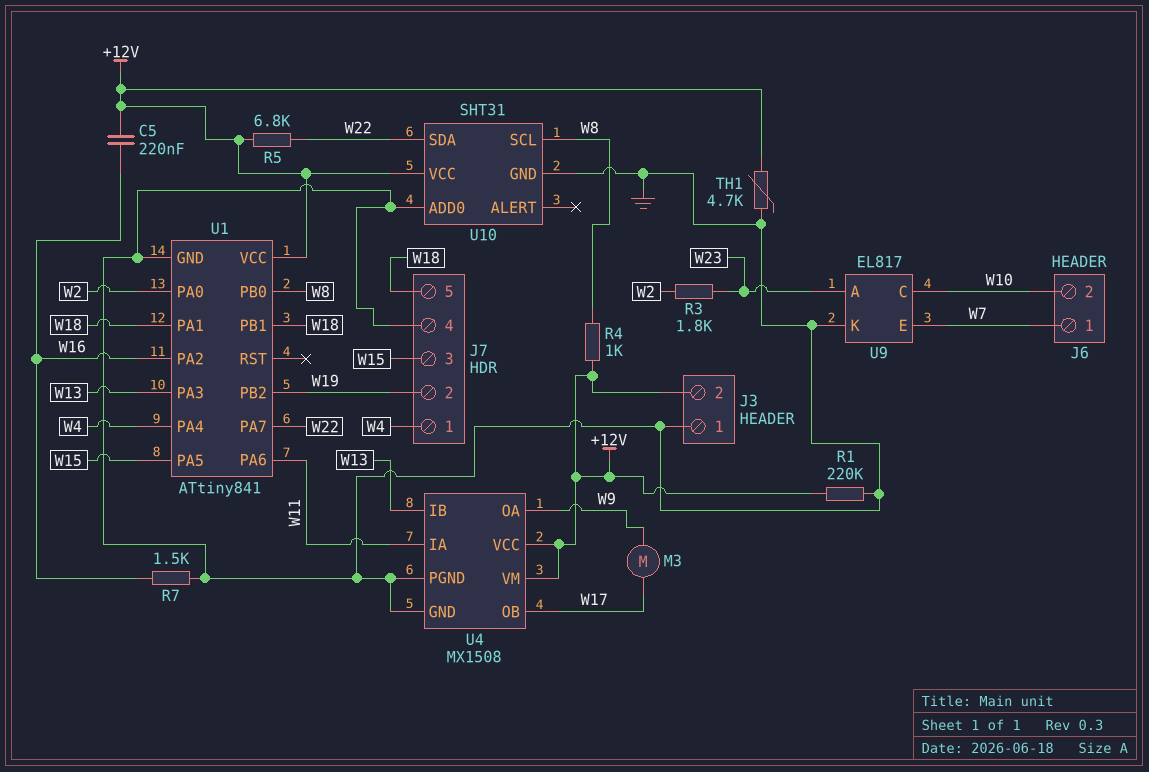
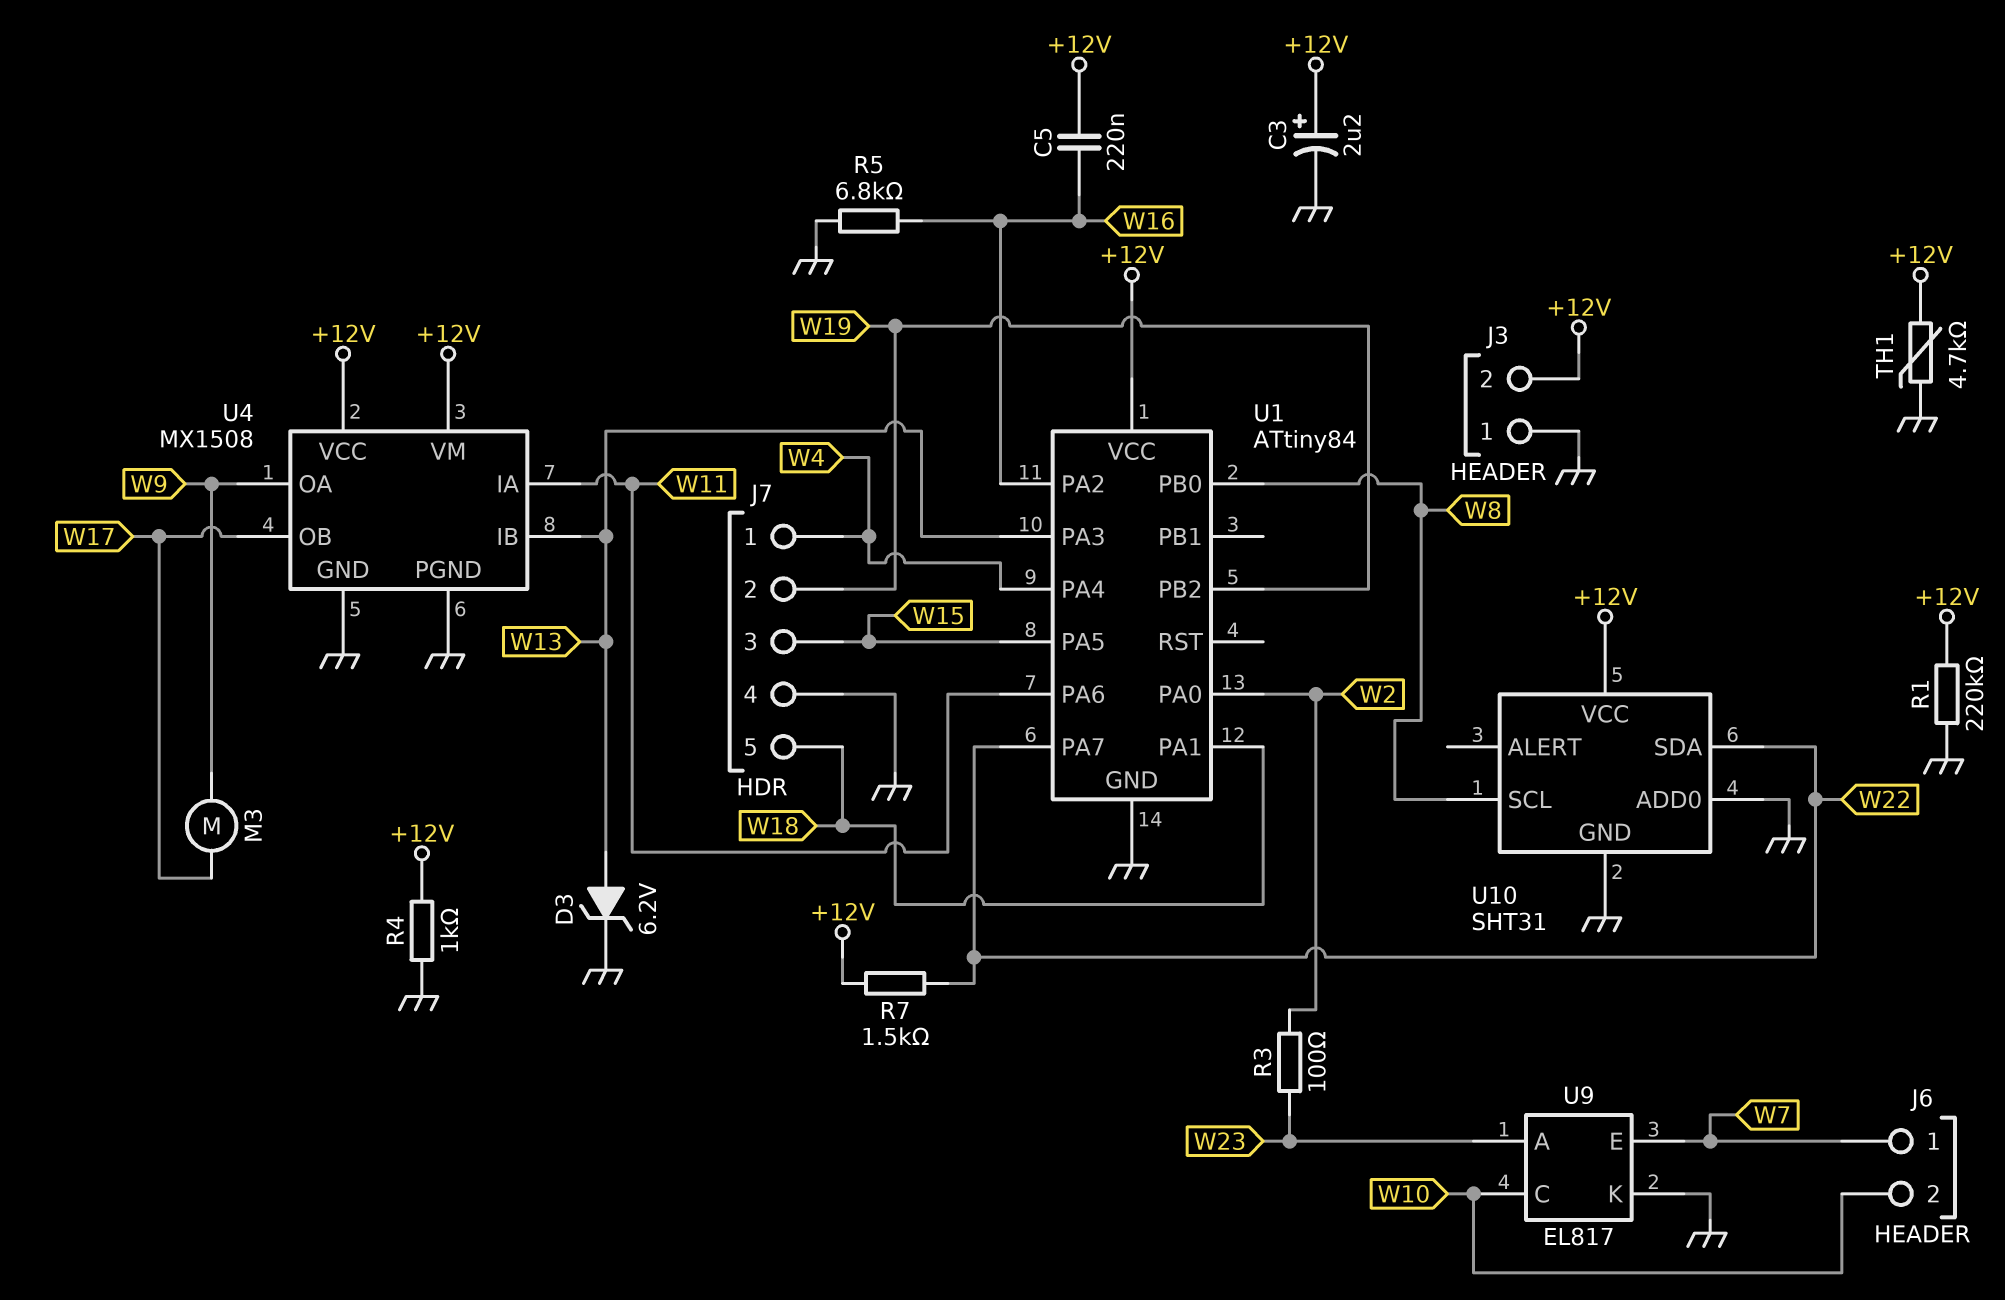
C3: none -> 2.2uF (plus +12V, minus GND)
D3: none -> zener 6.2V (A W13, K GND)
R3: 1.8k (W2, W23) -> 100 (W2, W23)
R4: 1k (+12V, W8) -> 1k (+12V, GND)
R5: 6.8k (+12V, W22) -> 6.8k (GND, W16)
R7: 1.5k (GND, W16) -> 1.5k (+12V, W22)
U1: ATtiny841 -> ATtiny84
U1 pin PB1: W18 -> none

